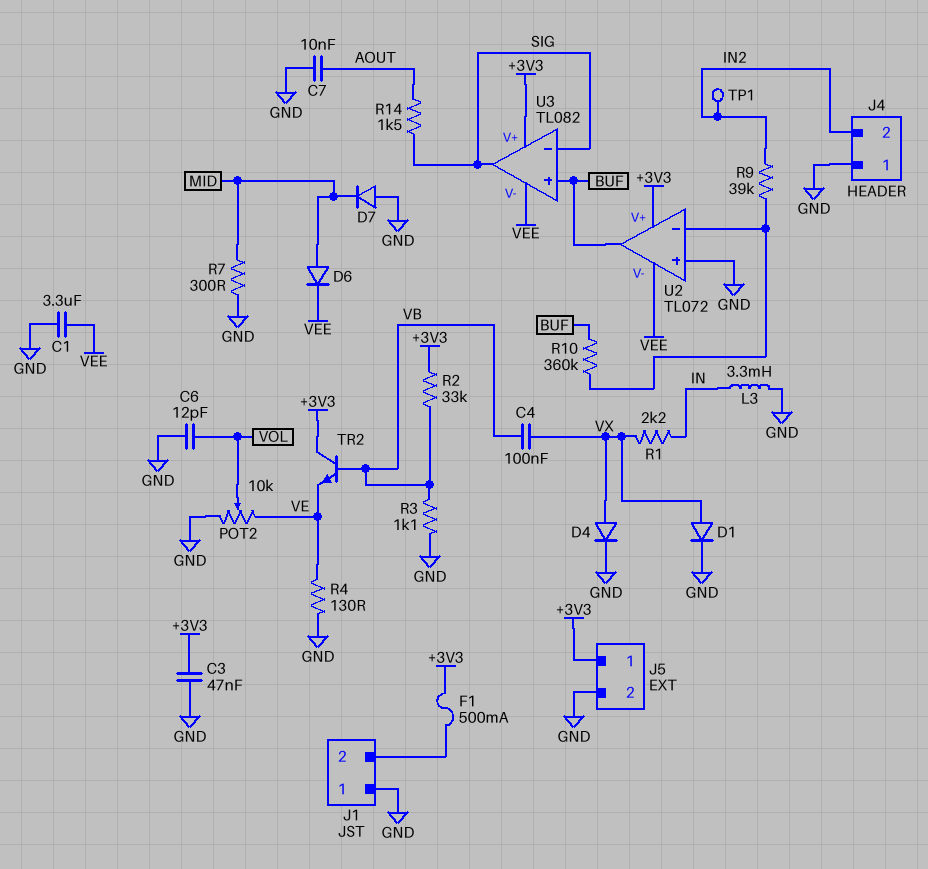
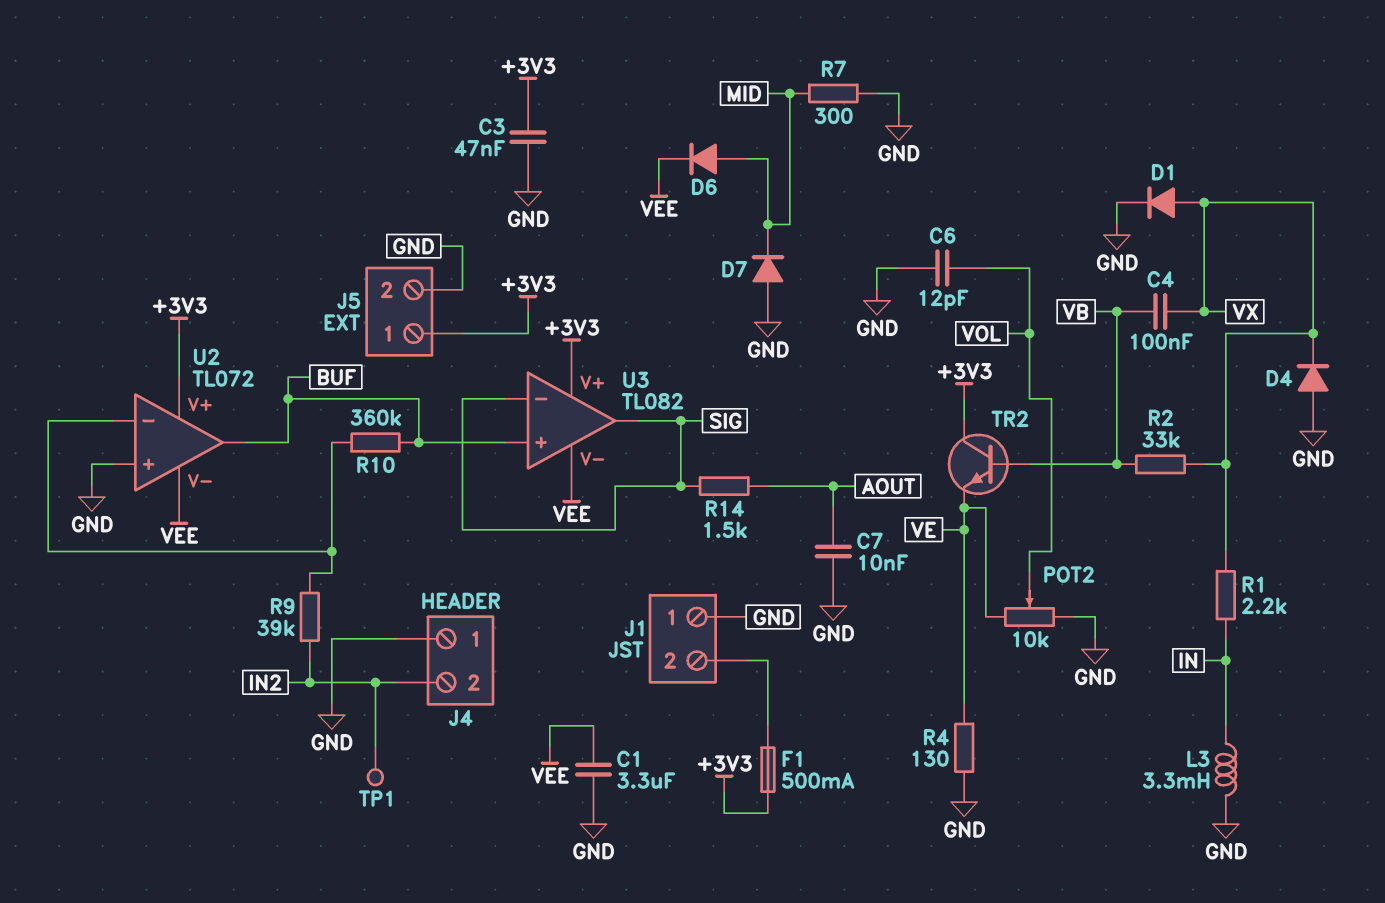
D4: diode (A VX, K GND) -> diode (A GND, K VX)
R2: 33k (+3V3, VB) -> 33k (VB, VX)
R3: 1.1k (GND, VB) -> none

